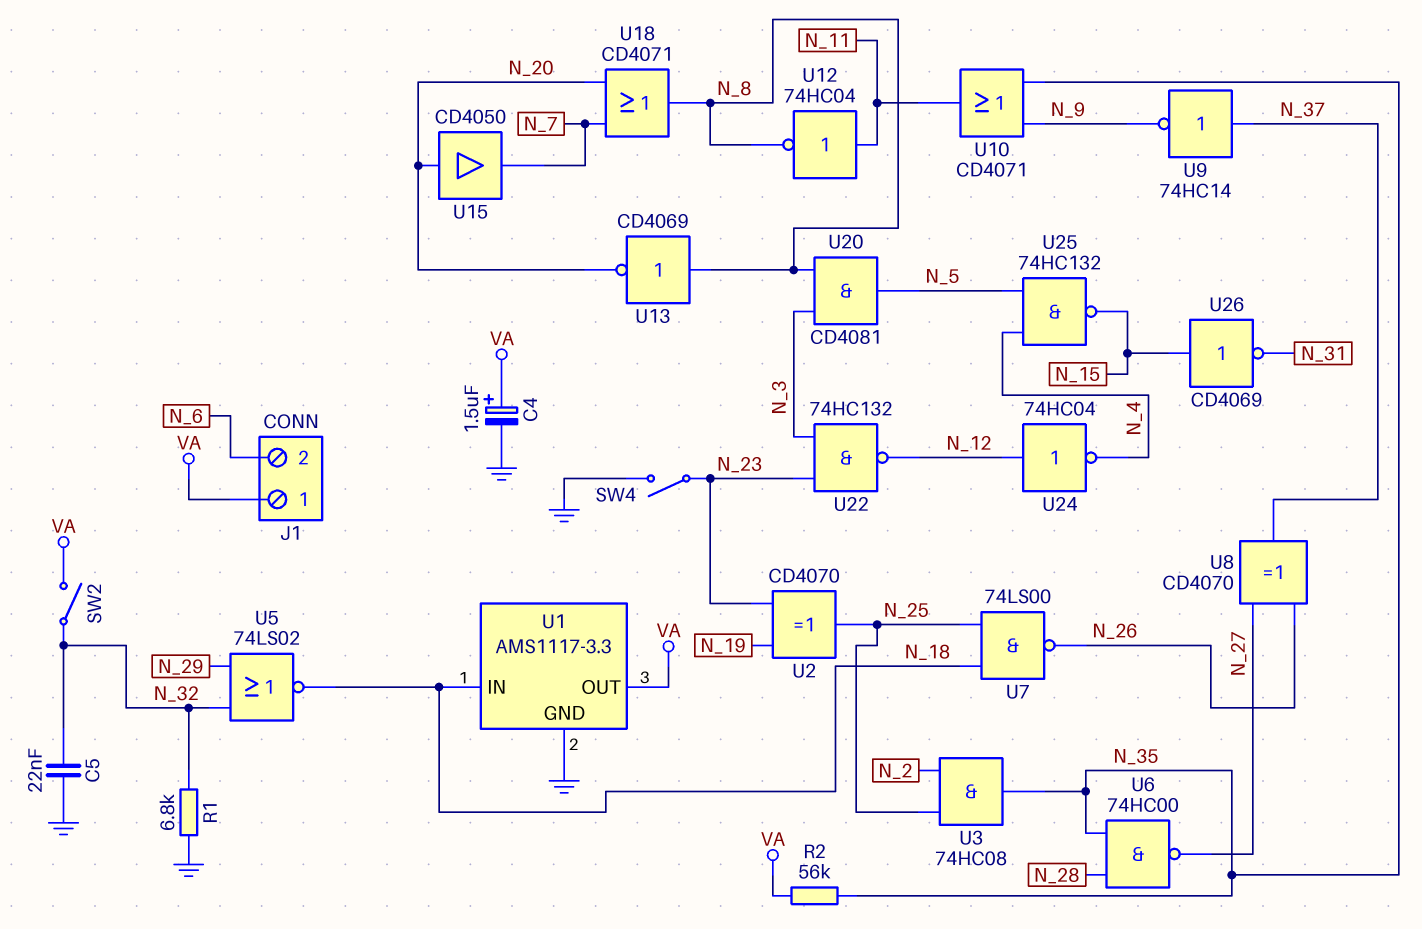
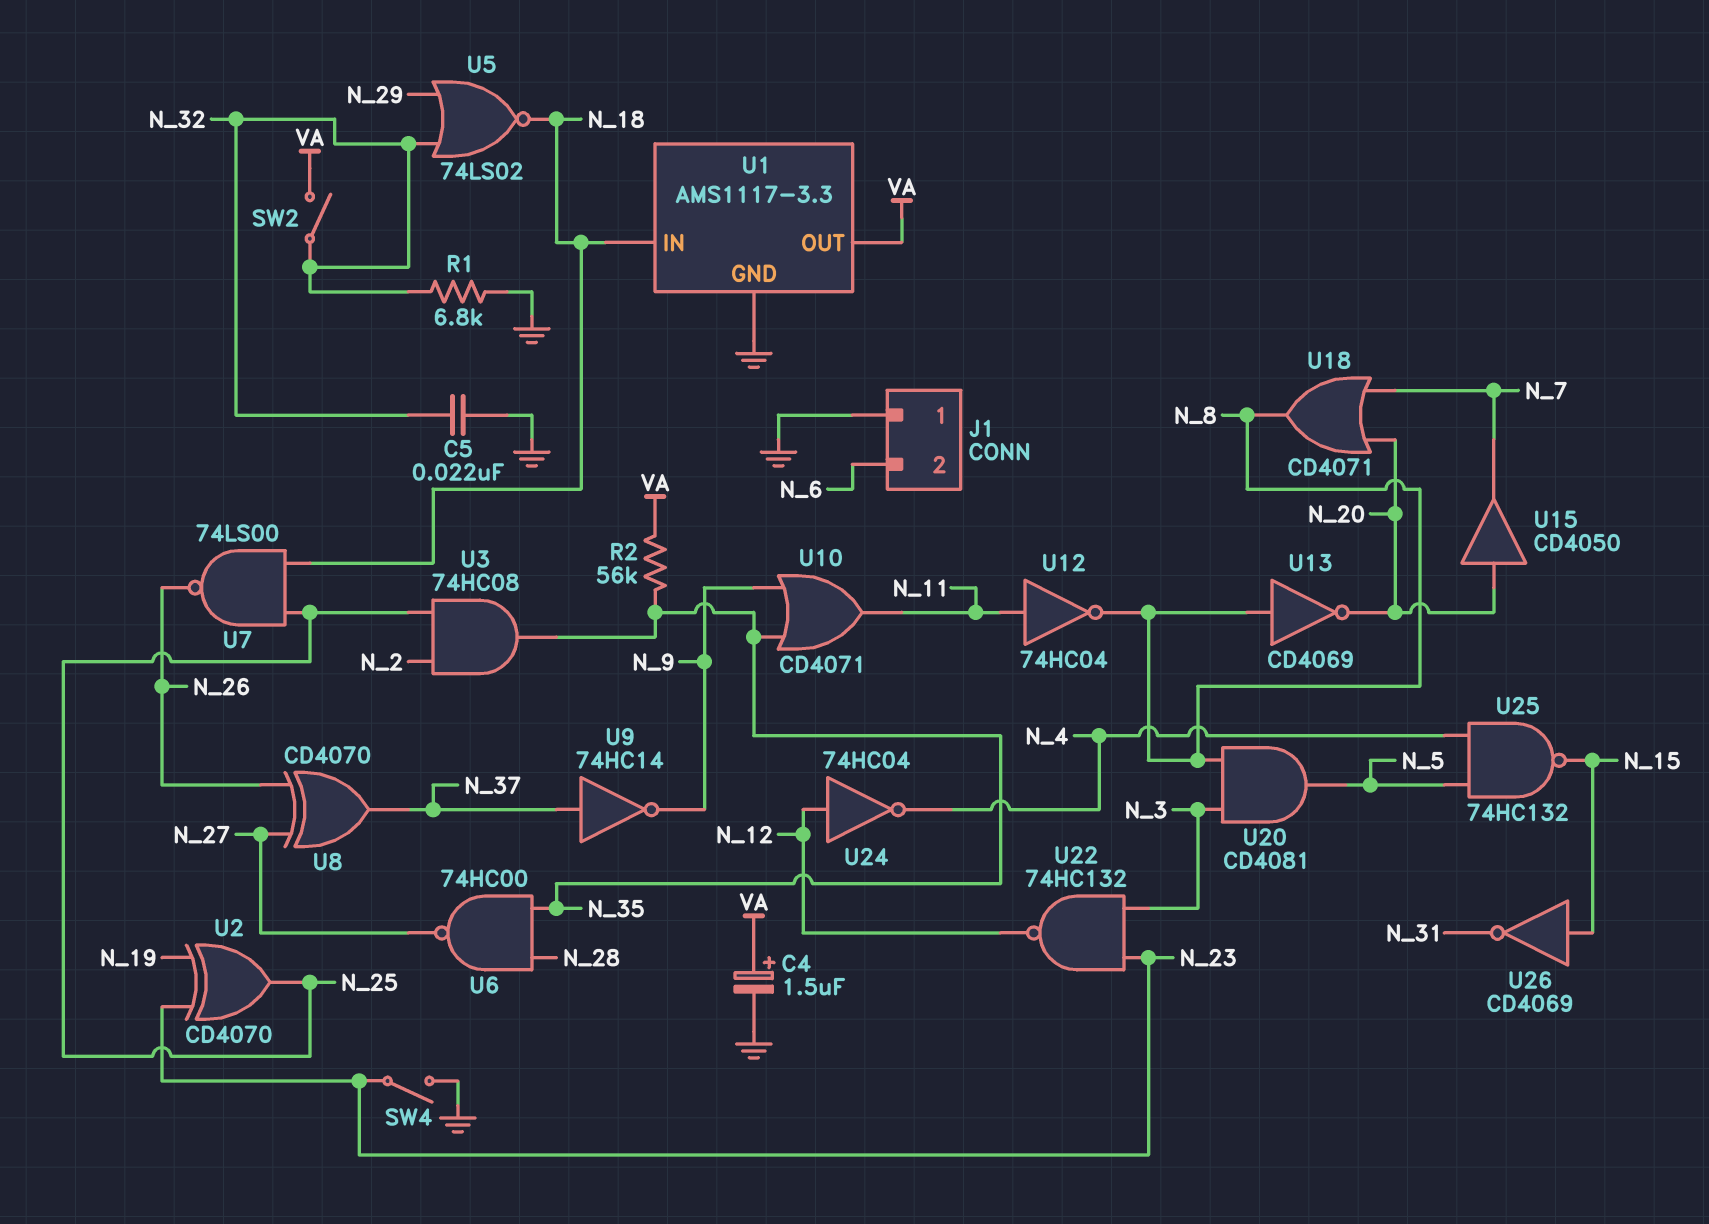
J1 pin 1: VA -> GND

